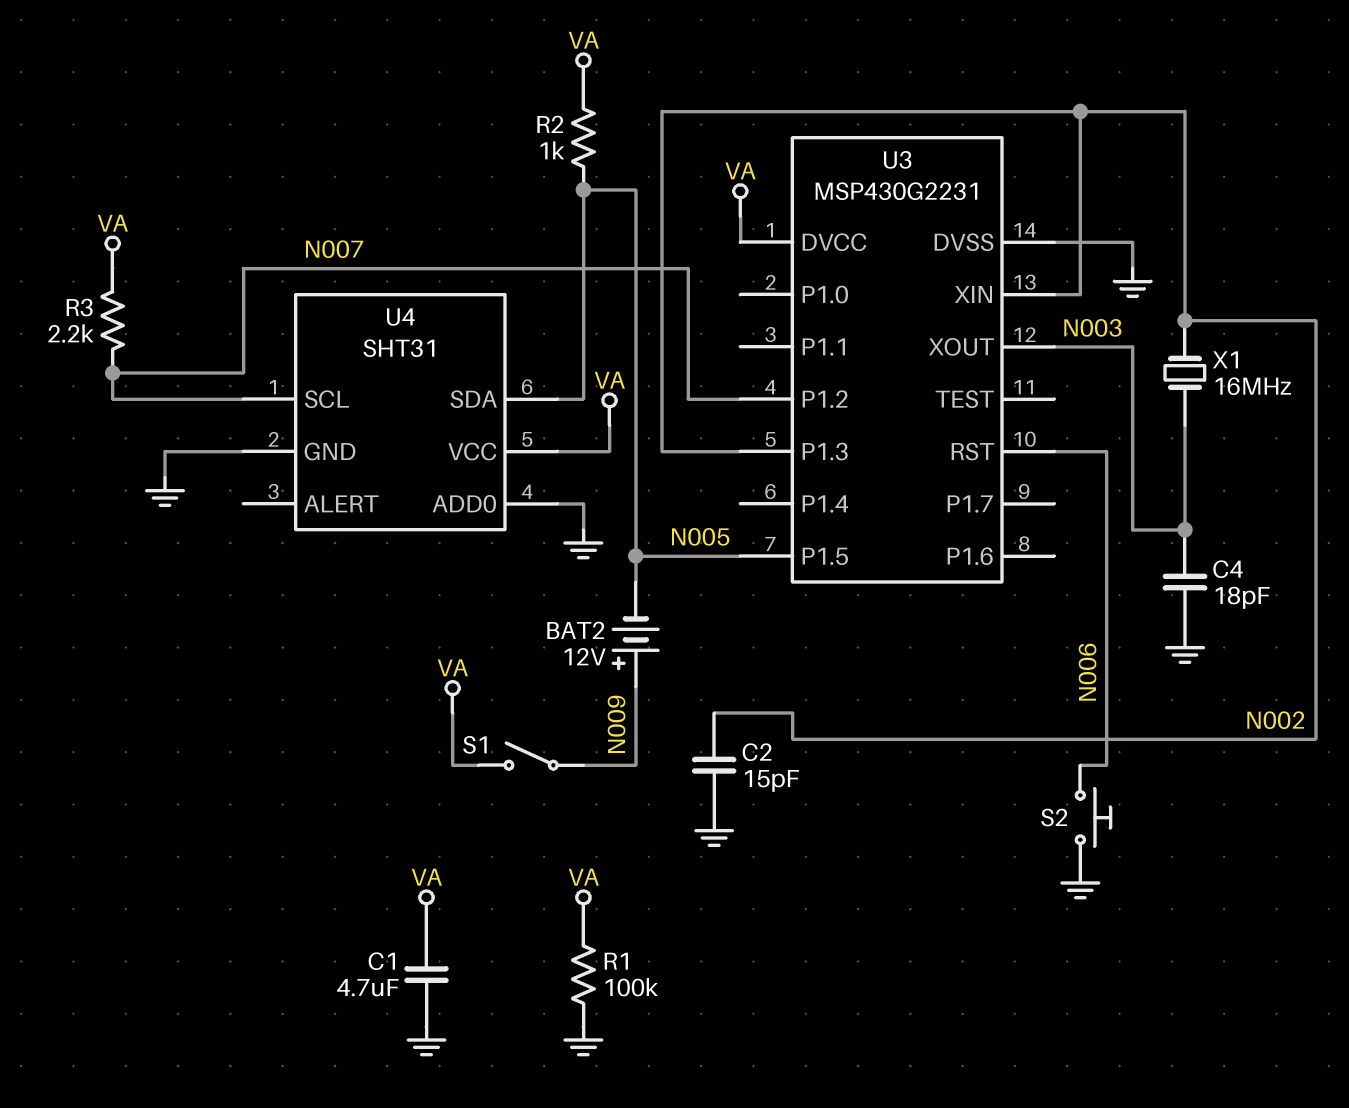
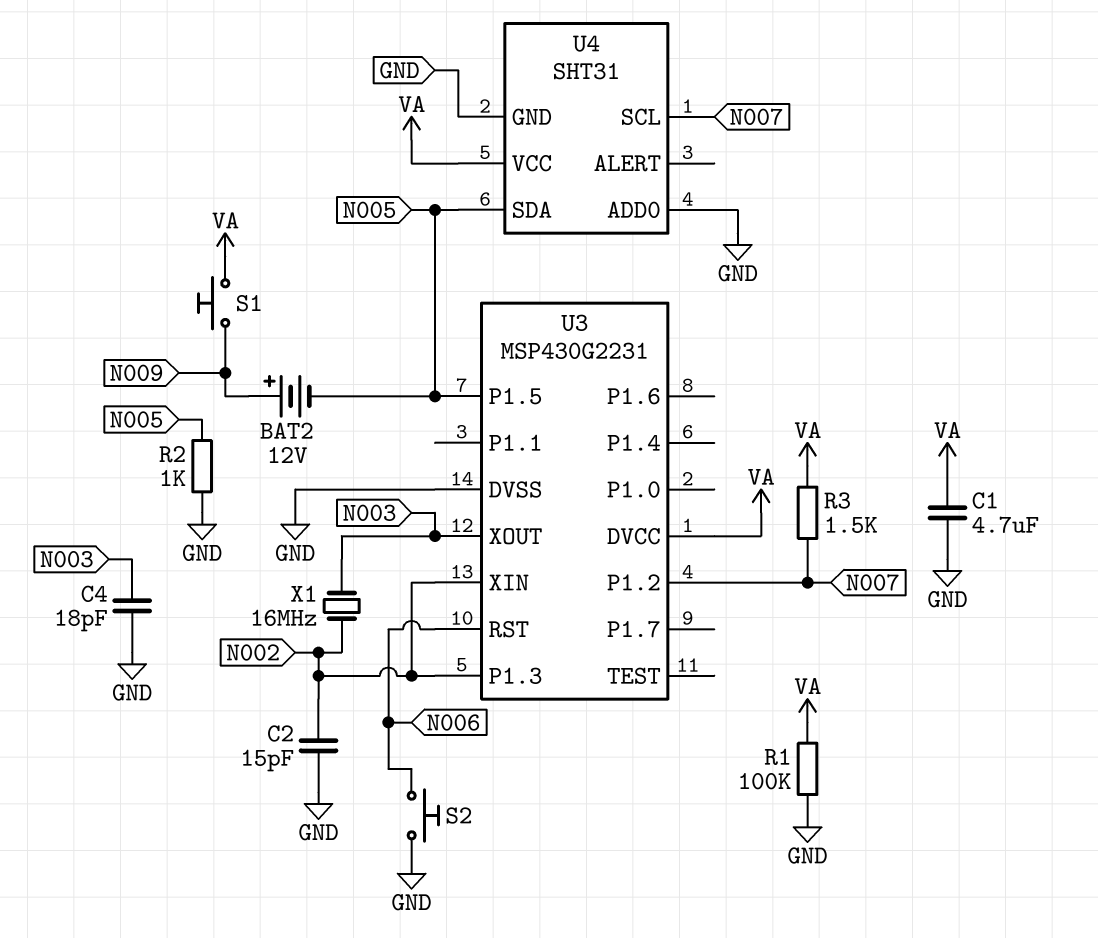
R2: 1k (N005, VA) -> 1k (GND, N005)
R3: 2.2k (N007, VA) -> 1.5k (N007, VA)
S1: switch (N009, VA) -> button (N009, VA)

